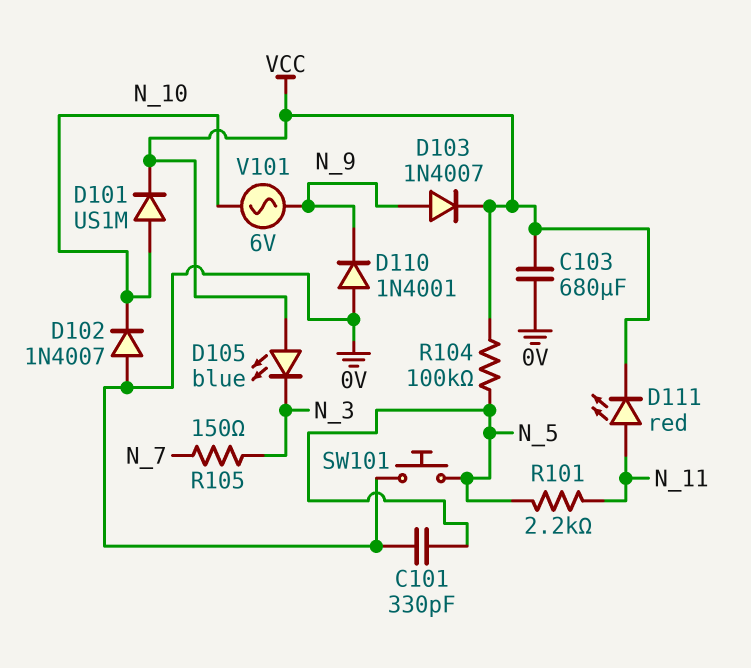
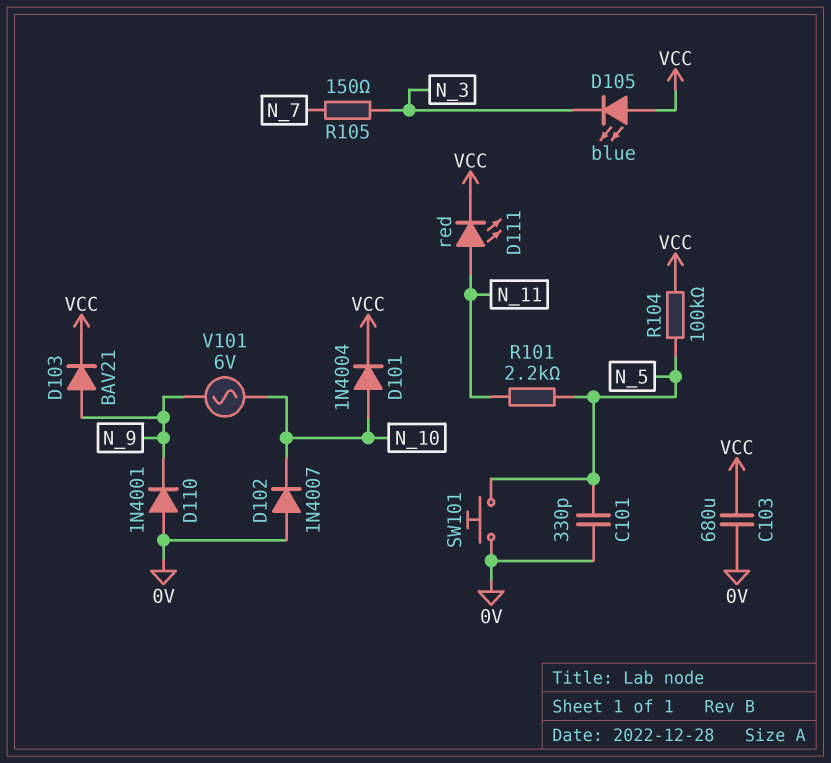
D101: diode US1M (A N_10, K VCC) -> diode 1N4004 (A N_10, K VCC)
D103: diode 1N4007 (A N_9, K VCC) -> diode BAV21 (A N_9, K VCC)

